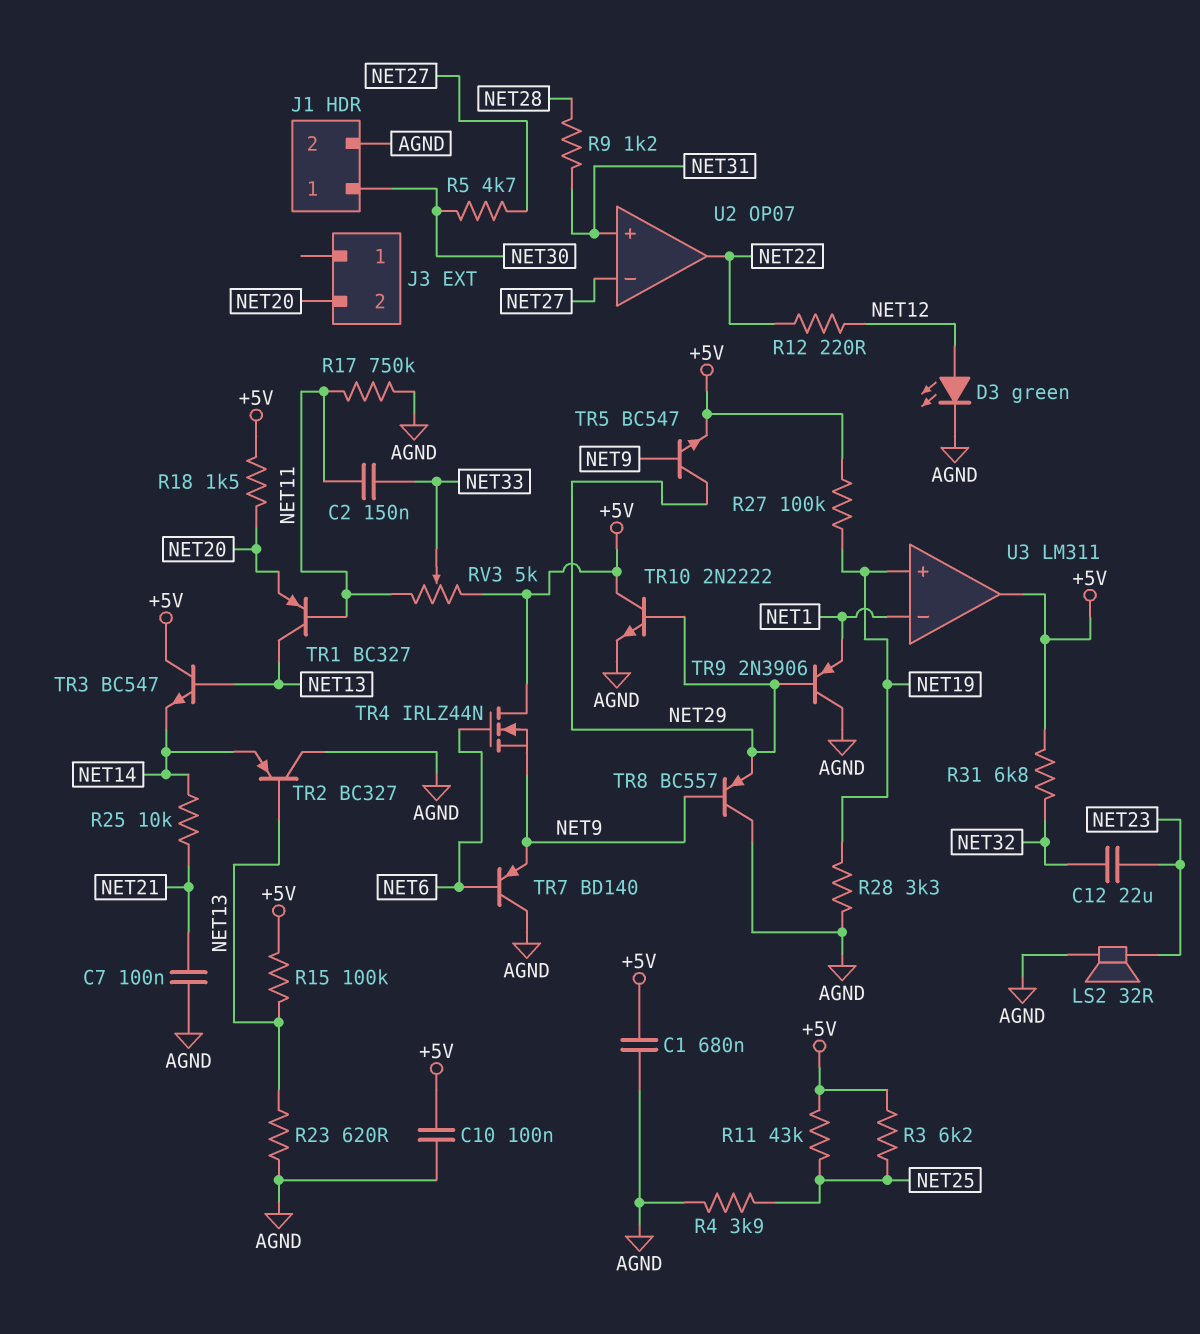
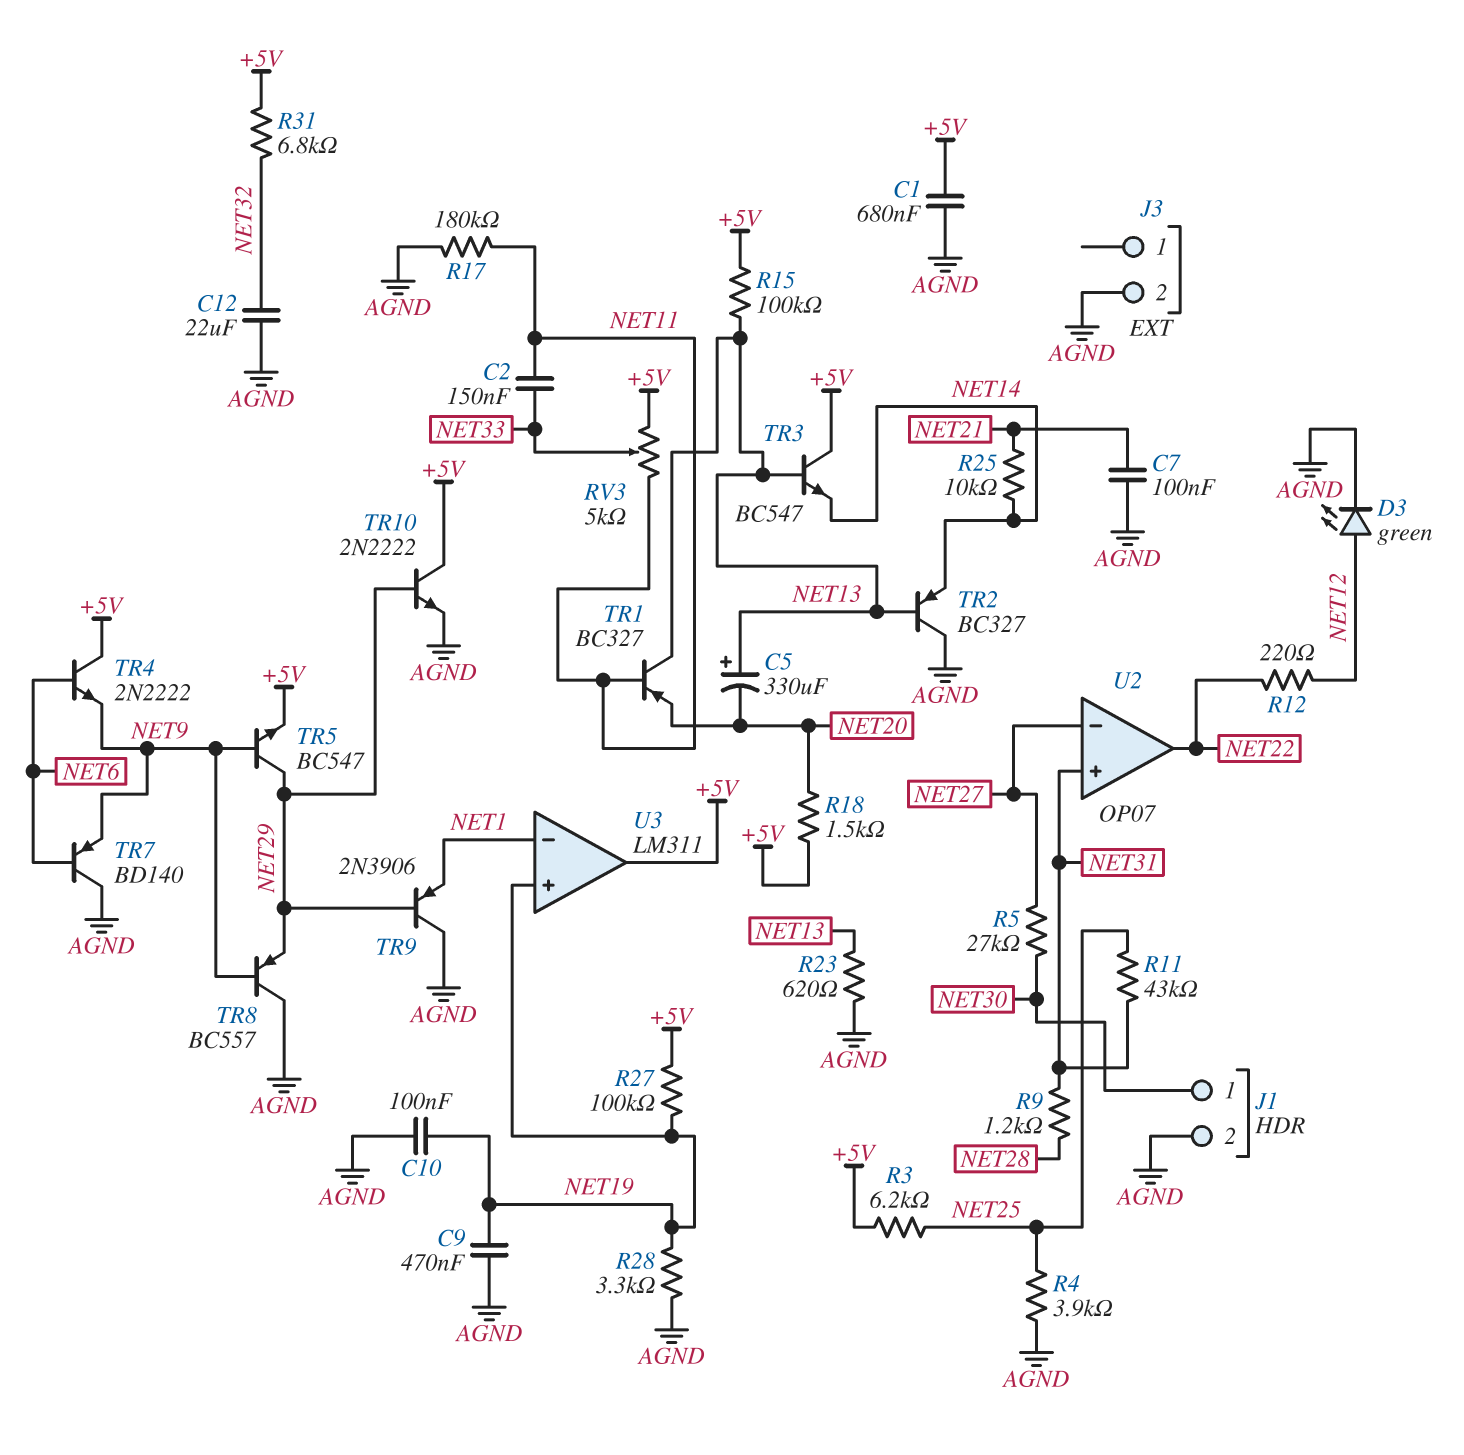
C5: none -> 330uF (plus NET13, minus NET20)
C9: none -> 470nF (AGND, NET19)
C10: 100nF (+5V, AGND) -> 100nF (AGND, NET19)
C12: 22uF (NET23, NET32) -> 22uF (AGND, NET32)
J3 pin 2: NET20 -> AGND
LS2: speaker 32R (AGND, NET23) -> none
R5: 4.7k (NET27, NET30) -> 27k (NET27, NET30)
R11: 43k (+5V, NET25) -> 43k (NET25, NET31)
R17: 750k (AGND, NET11) -> 180k (AGND, NET11)
TR4: NMOS IRLZ44N (G NET6, D +5V, S NET9) -> NPN 2N2222 (B NET6, C +5V, E NET9)

